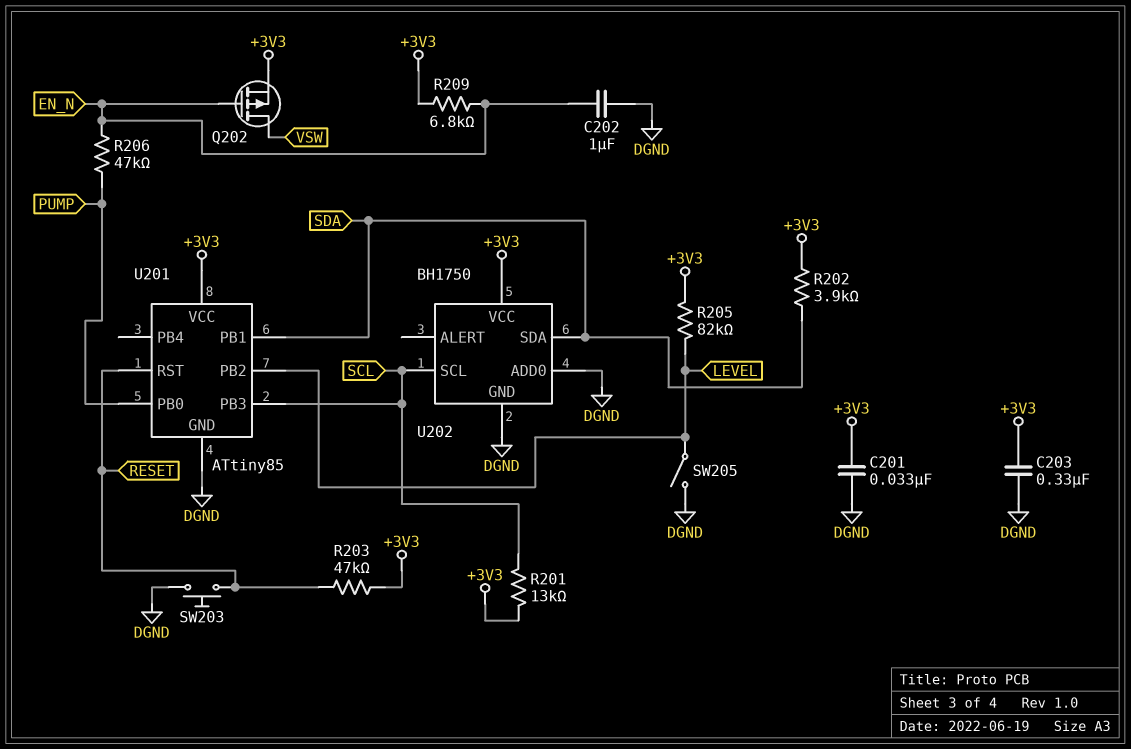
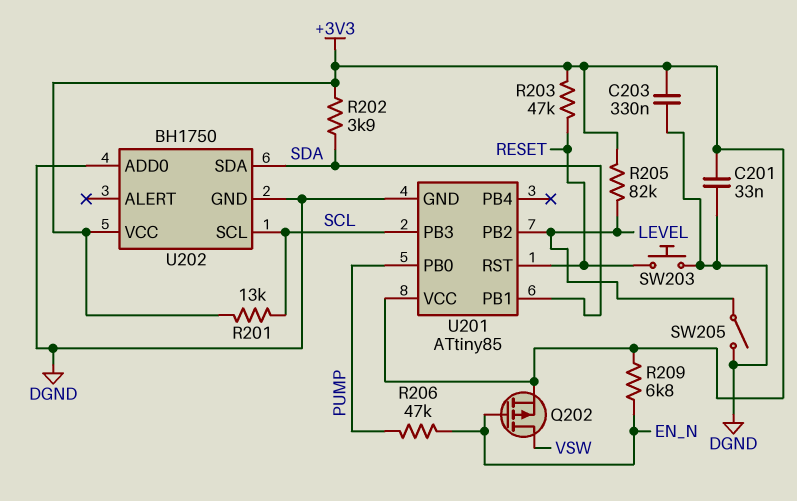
C202: 1uF (DGND, EN_N) -> none

